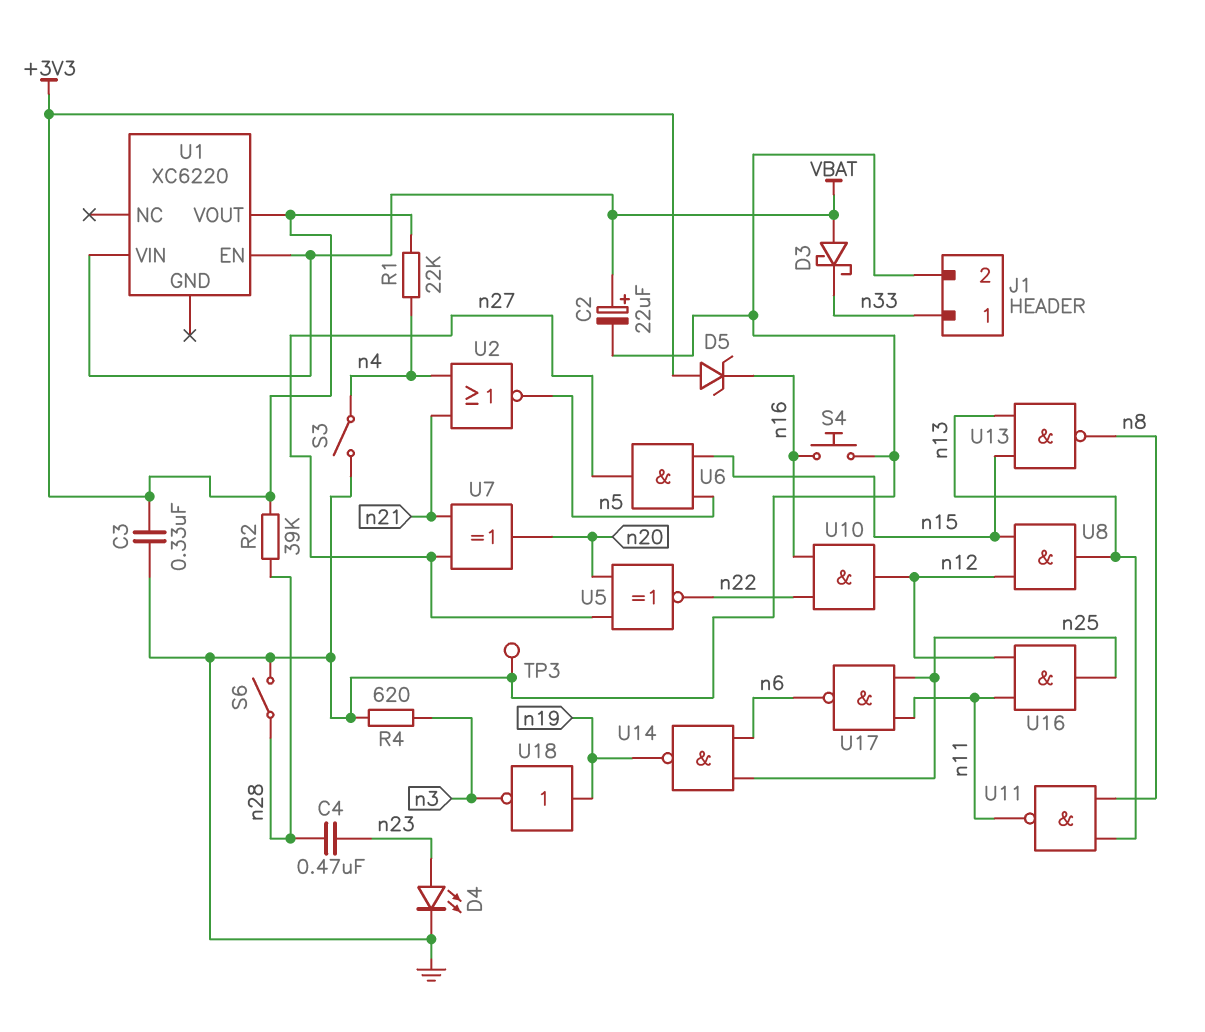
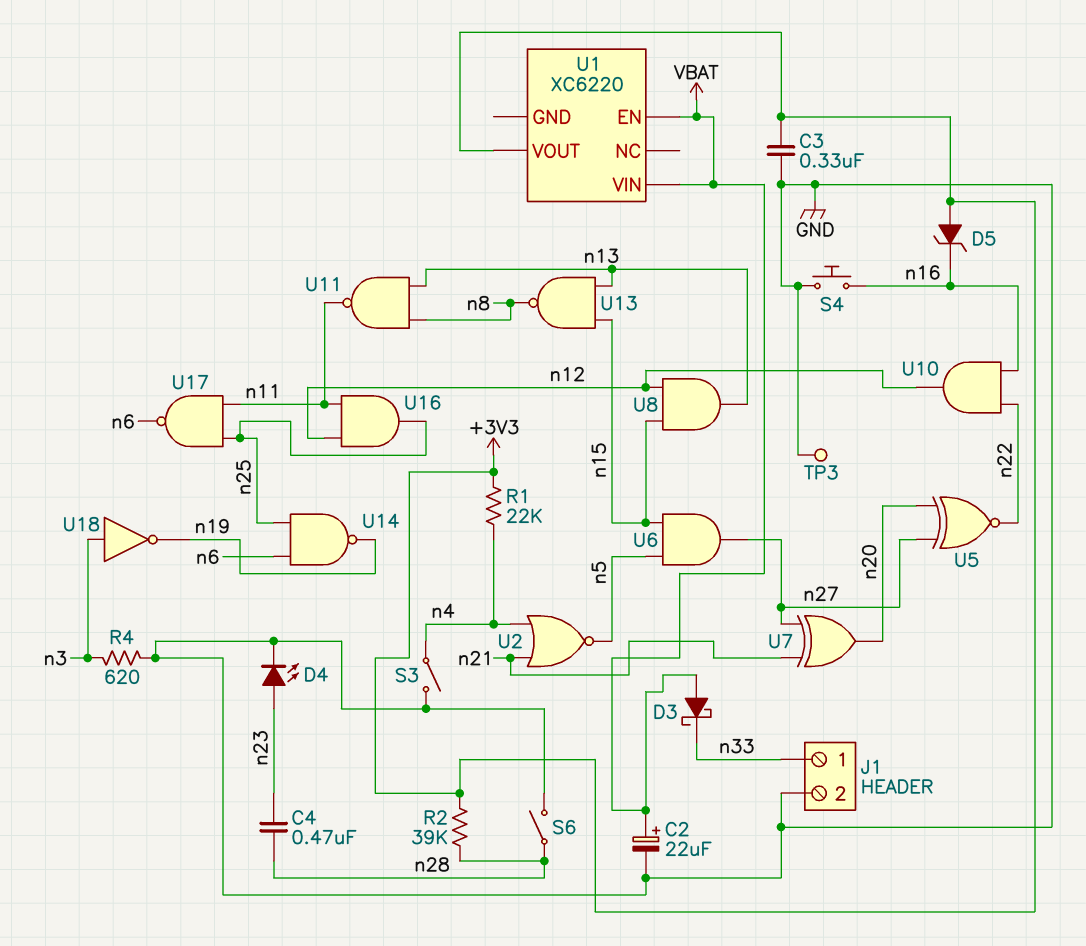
U18: NOT (in n19, out n3) -> NOT (in n3, out n19)

